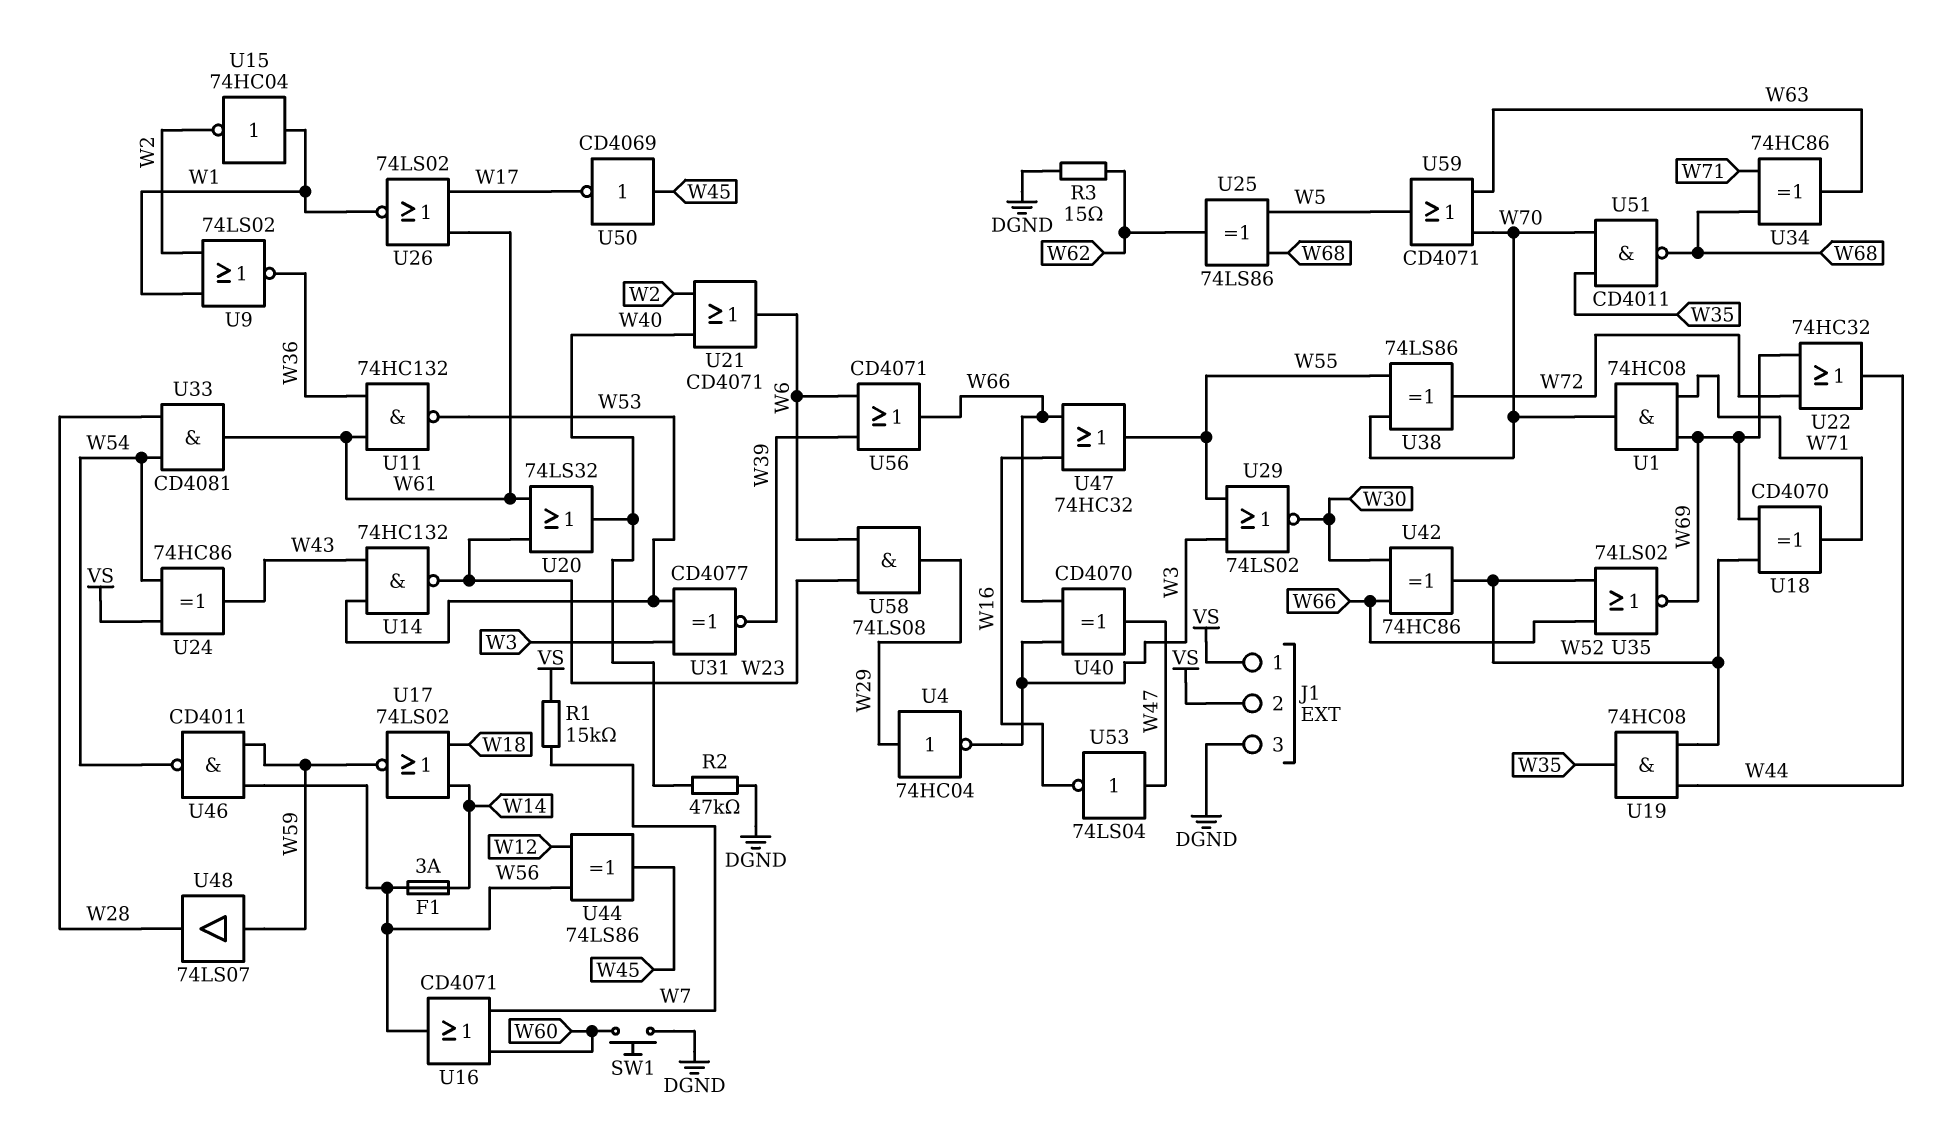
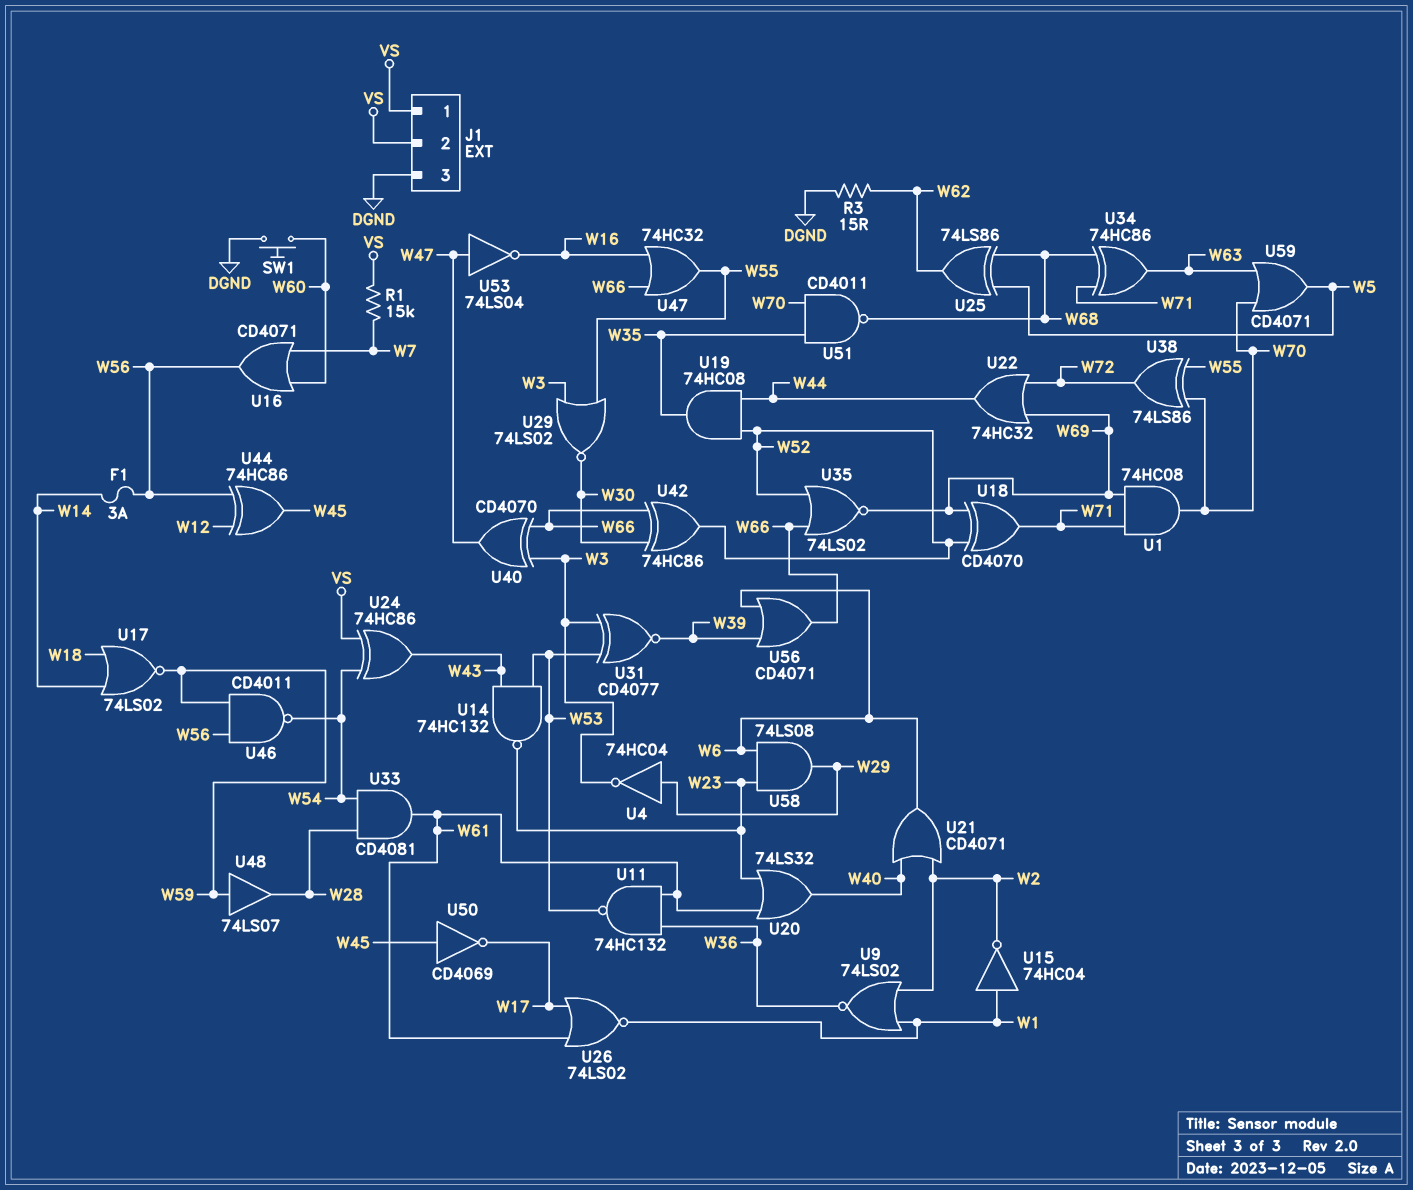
R2: 47k (DGND, W40) -> none
U44: XOR 74LS86 (in W12, in W56, out W45) -> XOR 74HC86 (in W12, in W56, out W45)

